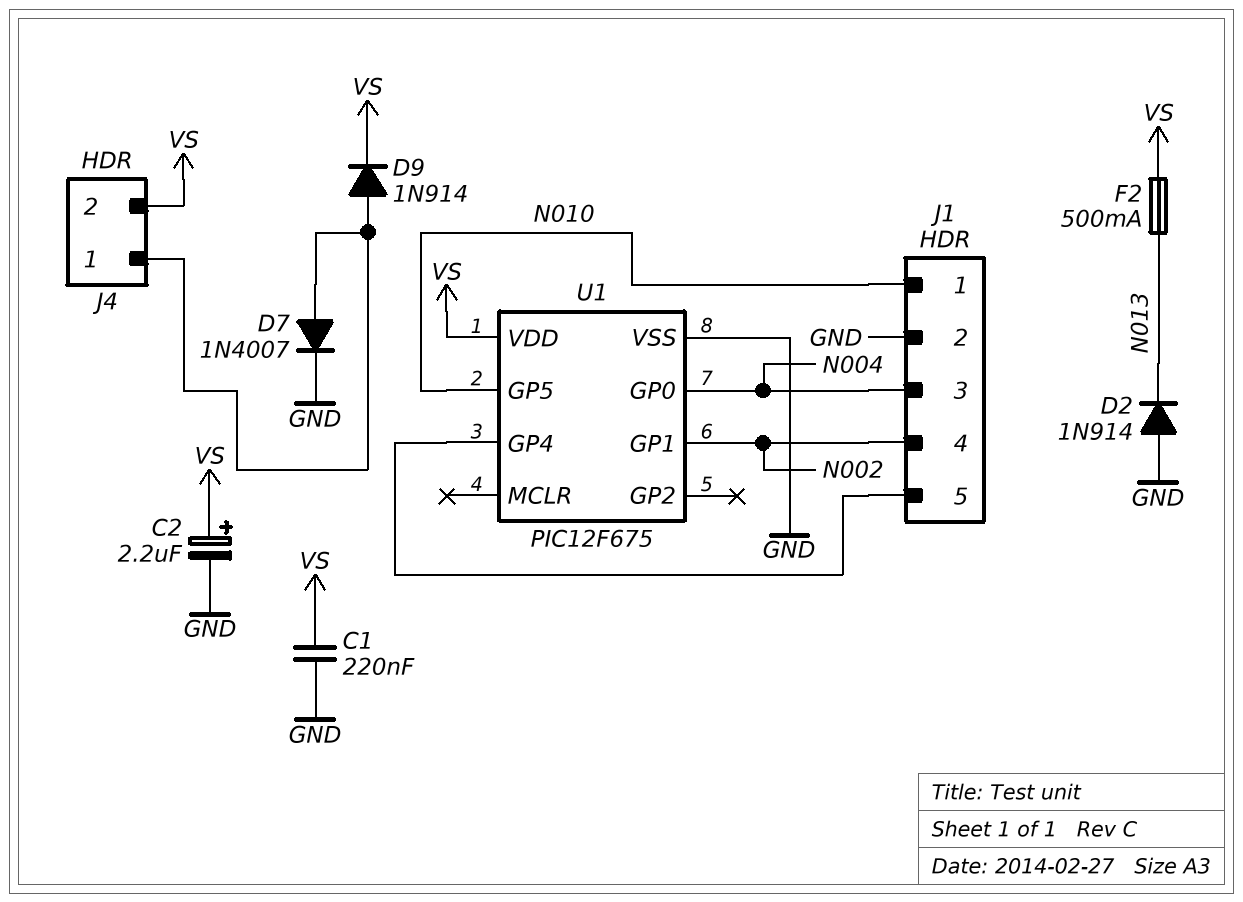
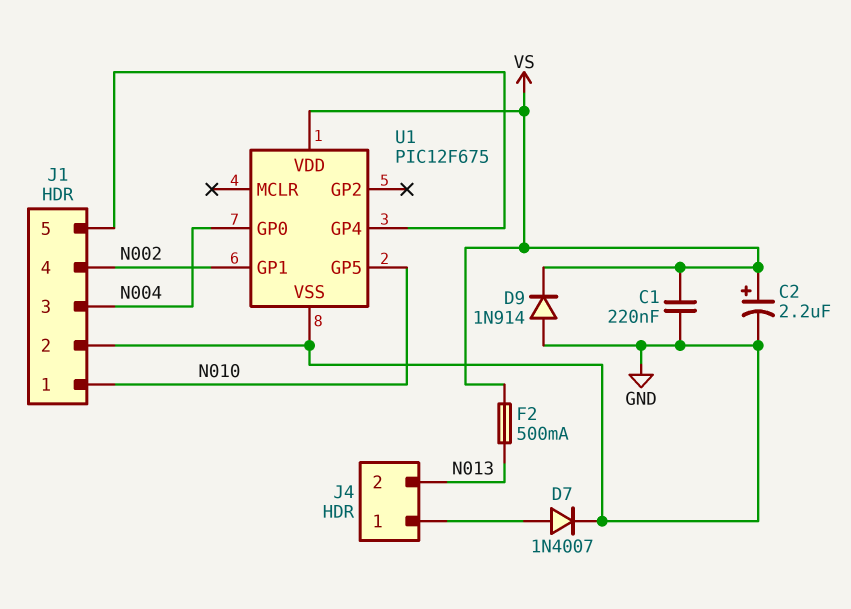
D2: diode 1N914 (A GND, K N013) -> none
D9: diode 1N914 (A J4/1, K VS) -> diode 1N914 (A GND, K VS)
J4 pin 2: VS -> N013

